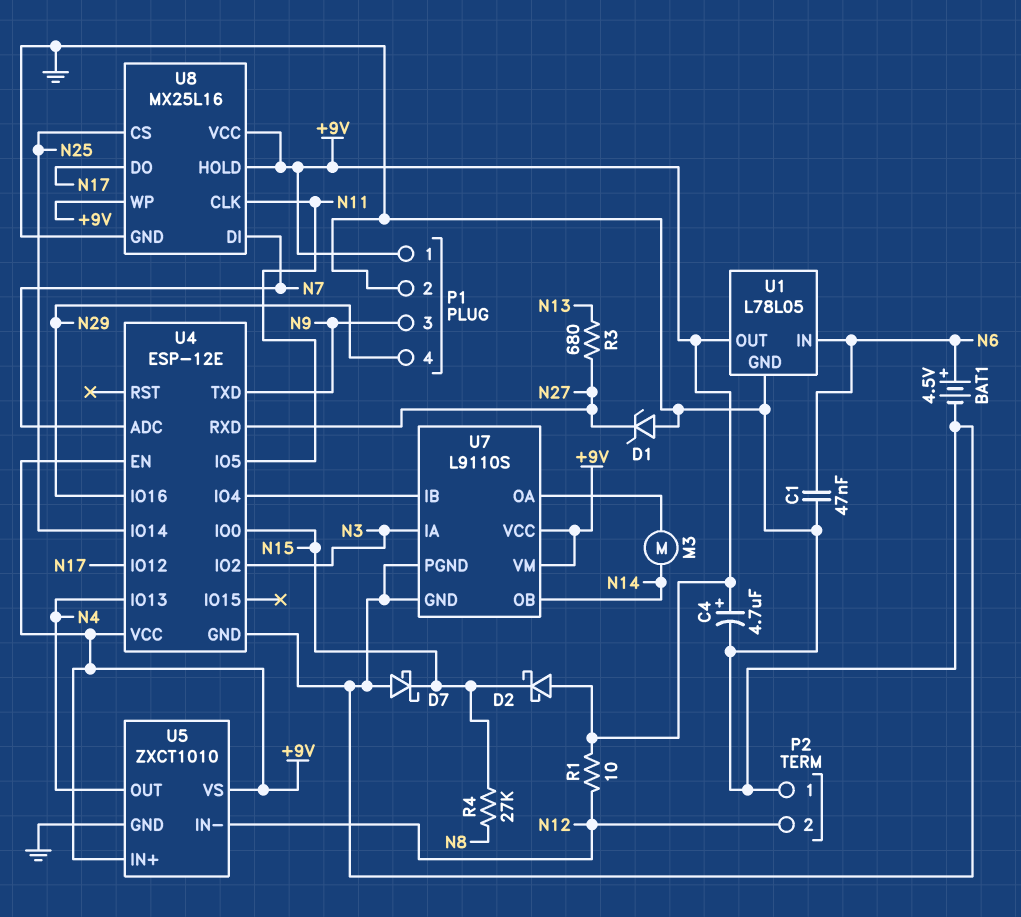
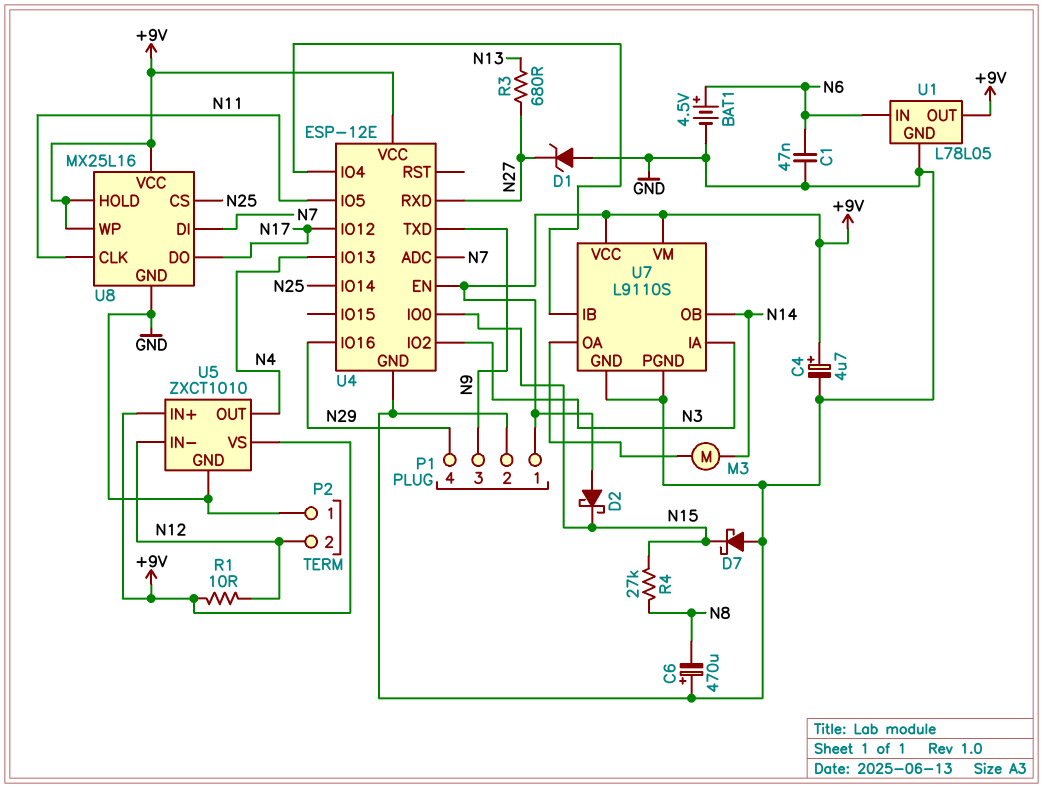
C6: none -> 470uF (plus GND, minus N8)

